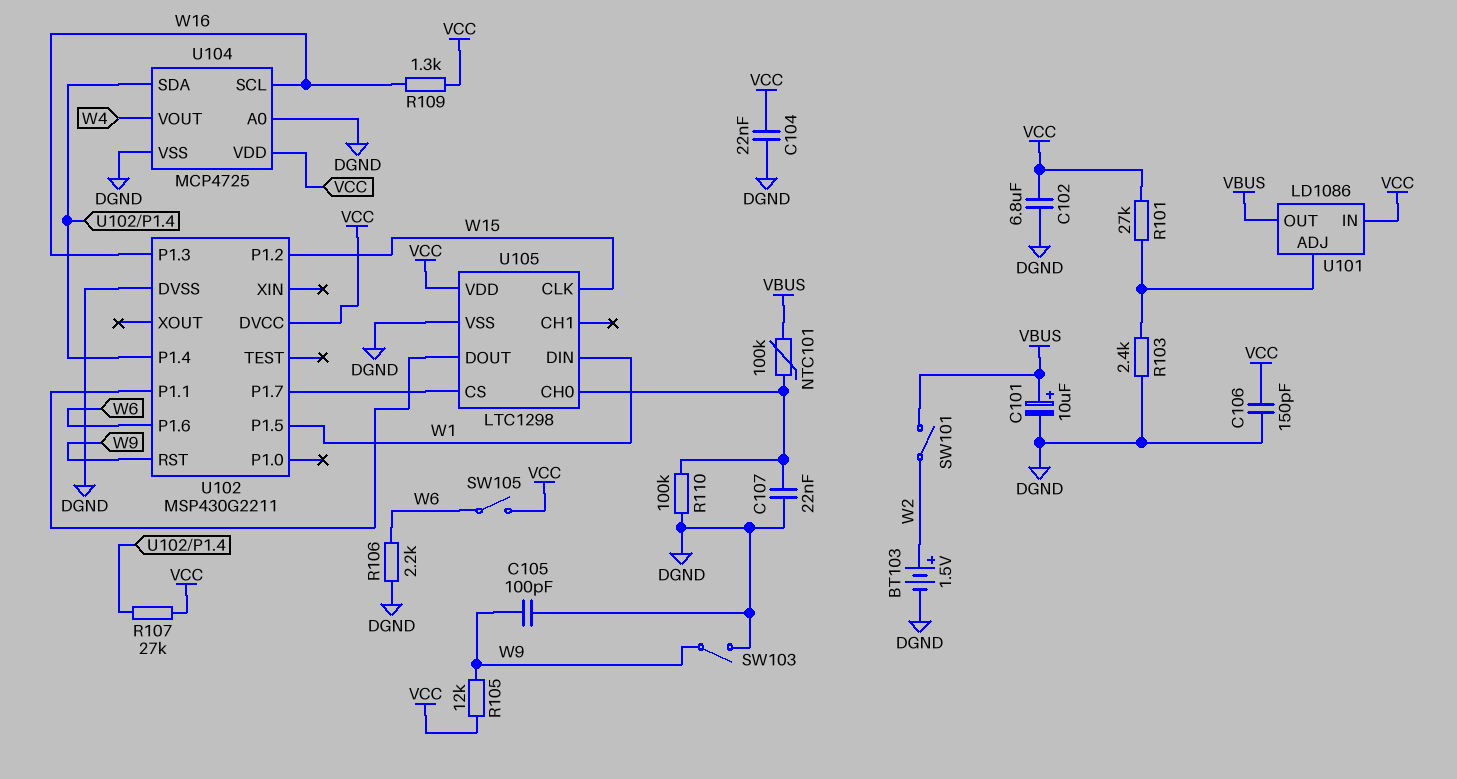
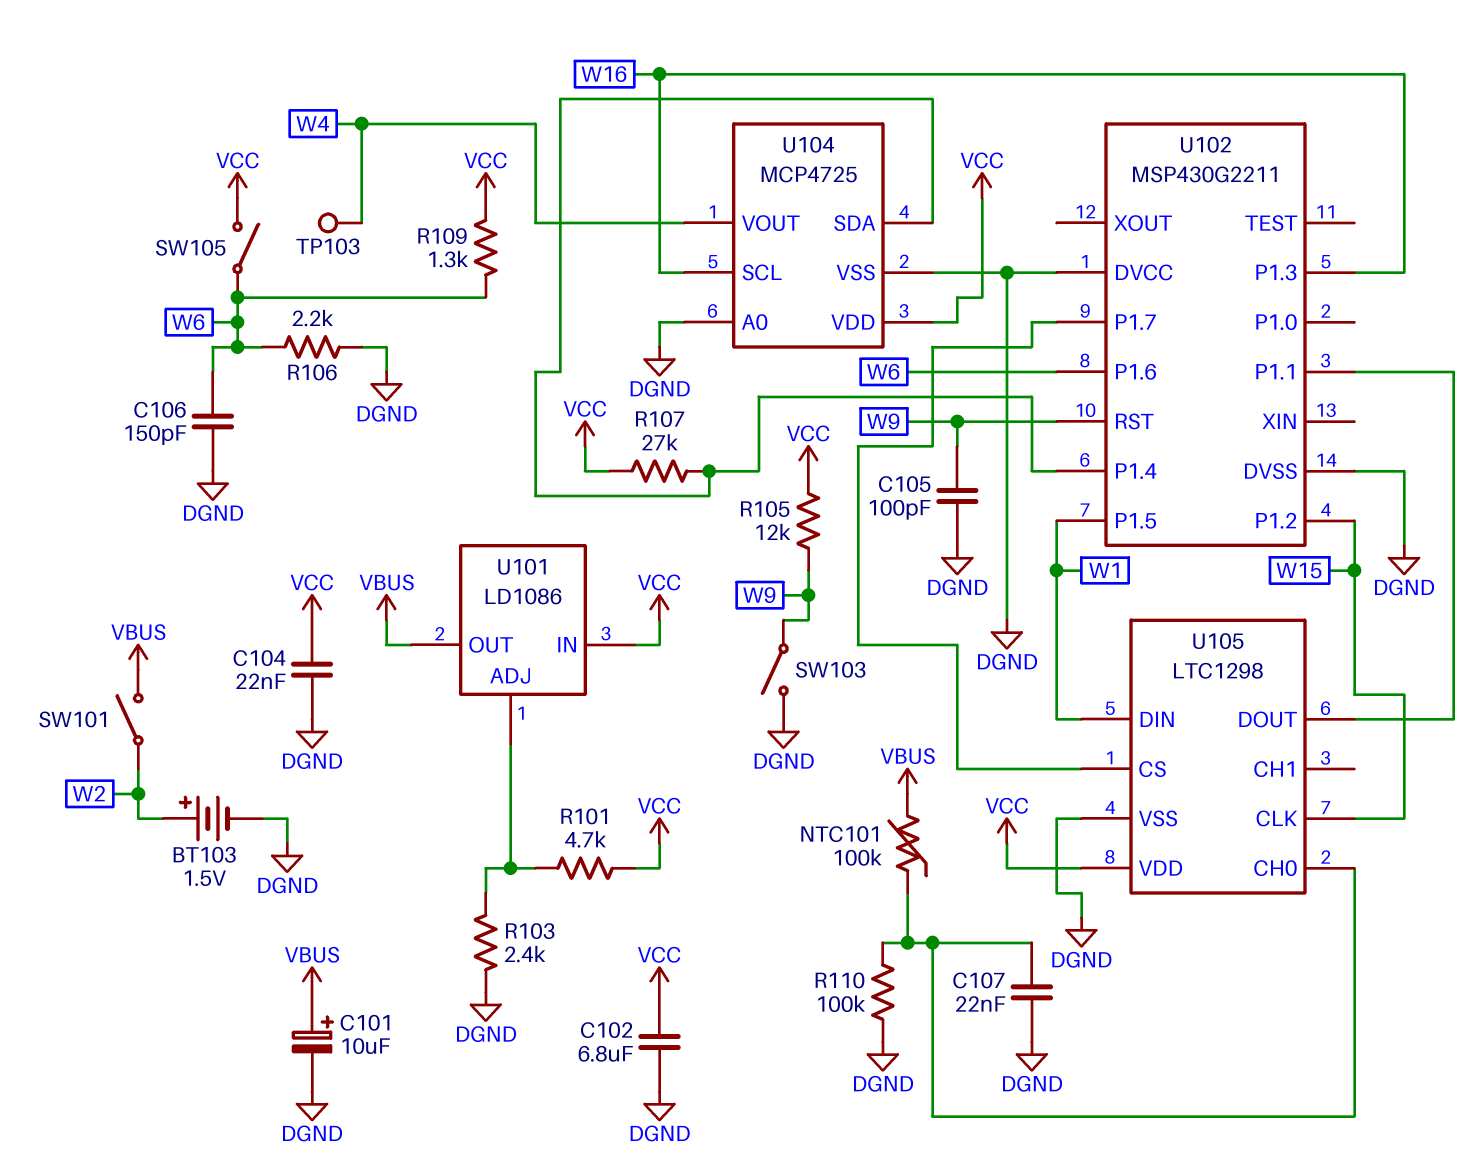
C106: 150pF (DGND, VCC) -> 150pF (DGND, W6)
R101: 27k (U101/ADJ, VCC) -> 4.7k (U101/ADJ, VCC)
R109: 1.3k (VCC, W16) -> 1.3k (VCC, W6)
TP103: none -> test point (W4)
U102 pin DVCC: VCC -> DGND

